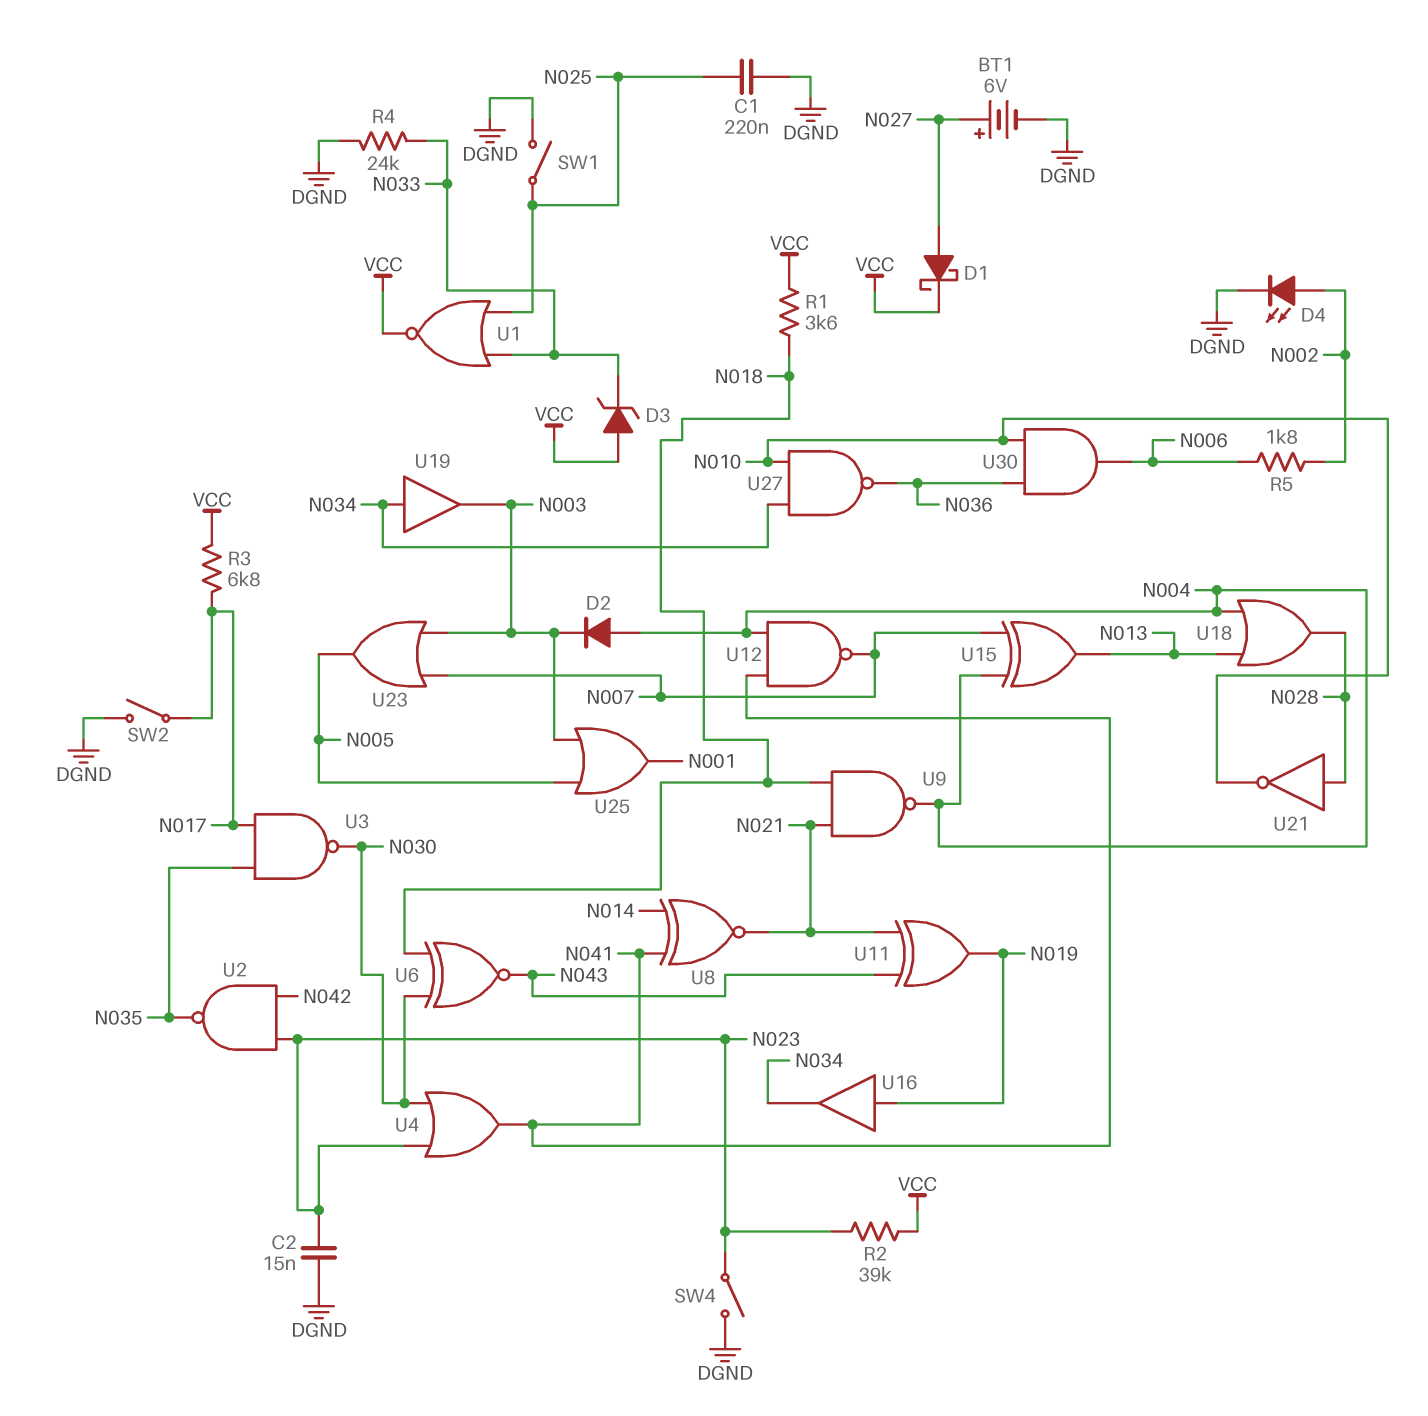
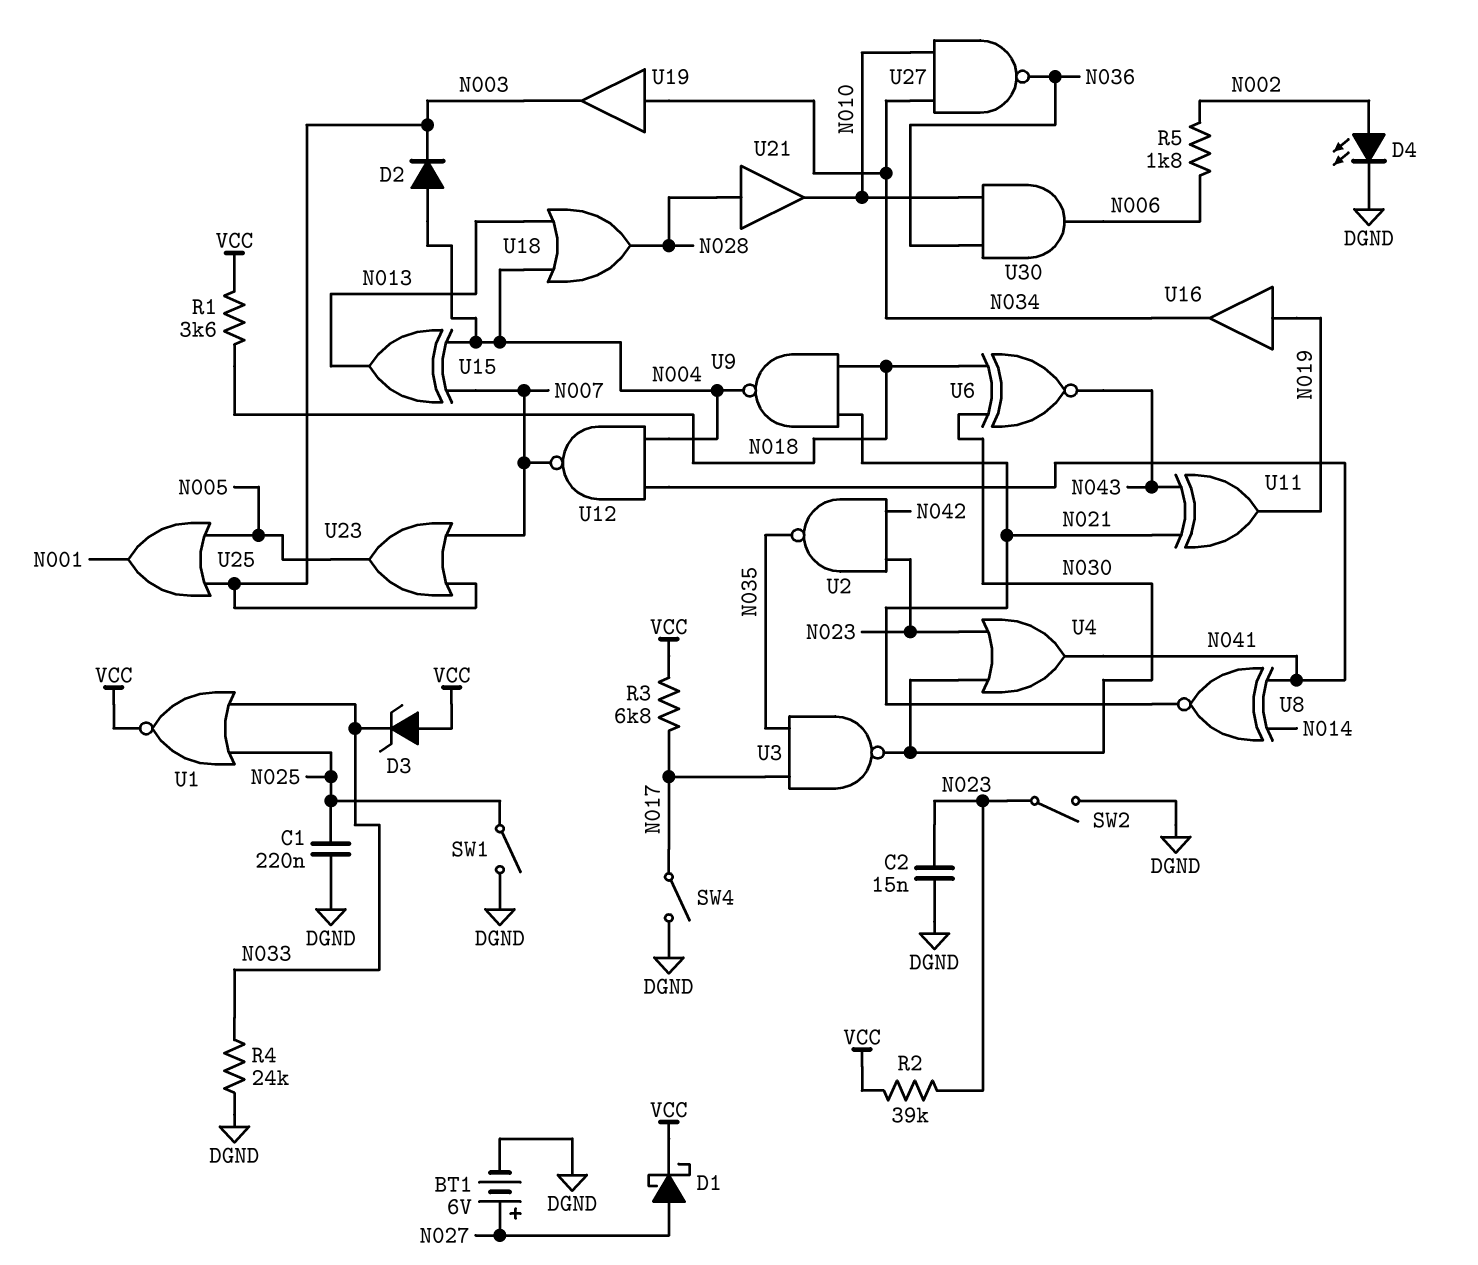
SW2: switch (DGND, N017) -> switch (DGND, N023)
SW4: switch (DGND, N023) -> switch (DGND, N017)
U21: NOT (in N028, out N010) -> buffer (in N028, out N010)

